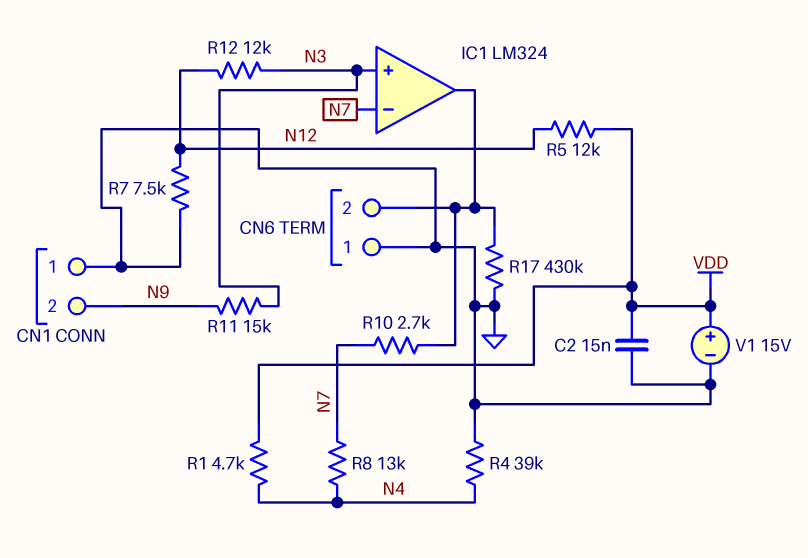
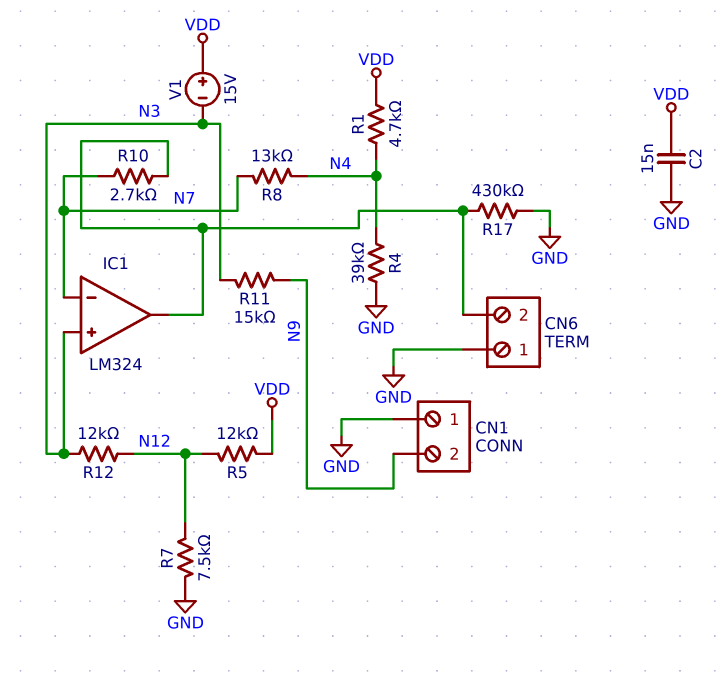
V1: 15V (plus VDD, minus GND) -> 15V (plus VDD, minus N3)

